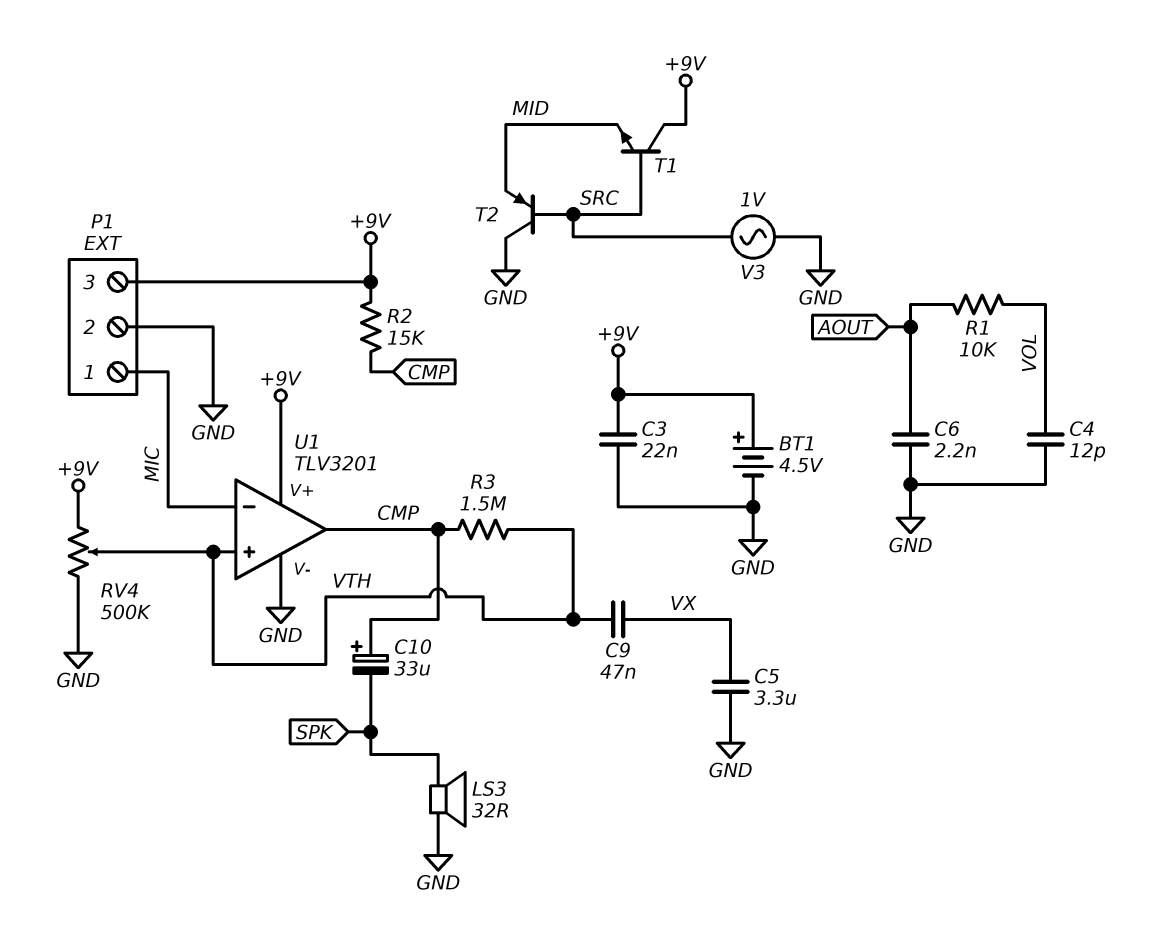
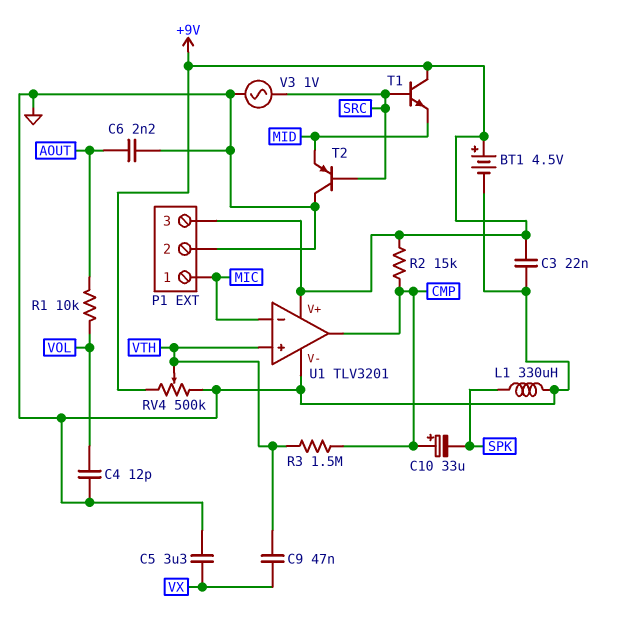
L1: none -> 330uH (GND, SPK)
LS3: speaker 32R (GND, SPK) -> none

